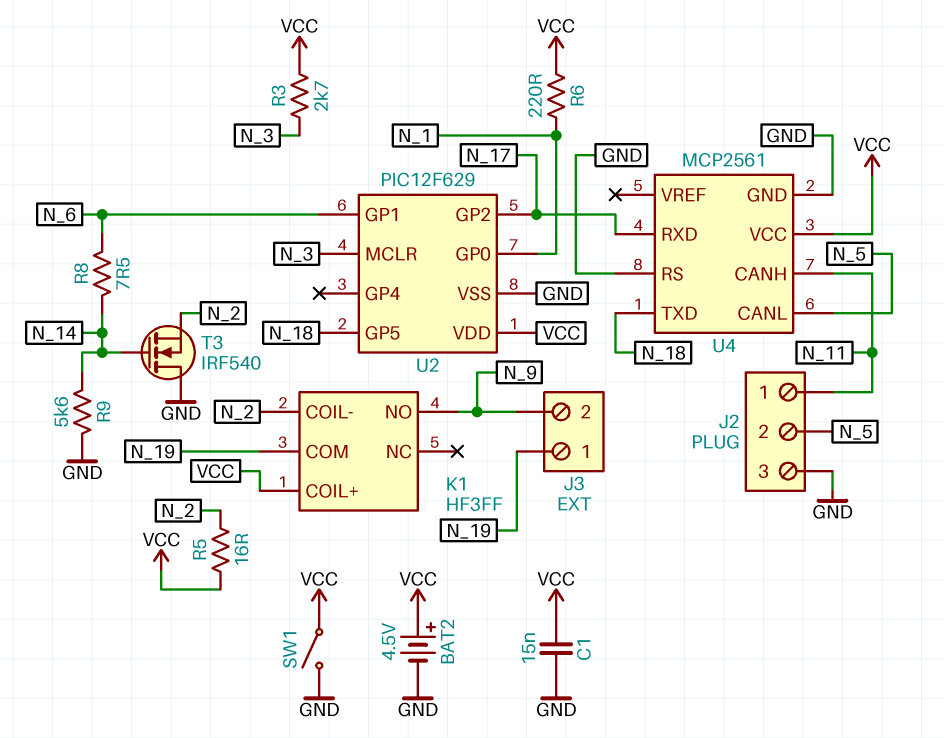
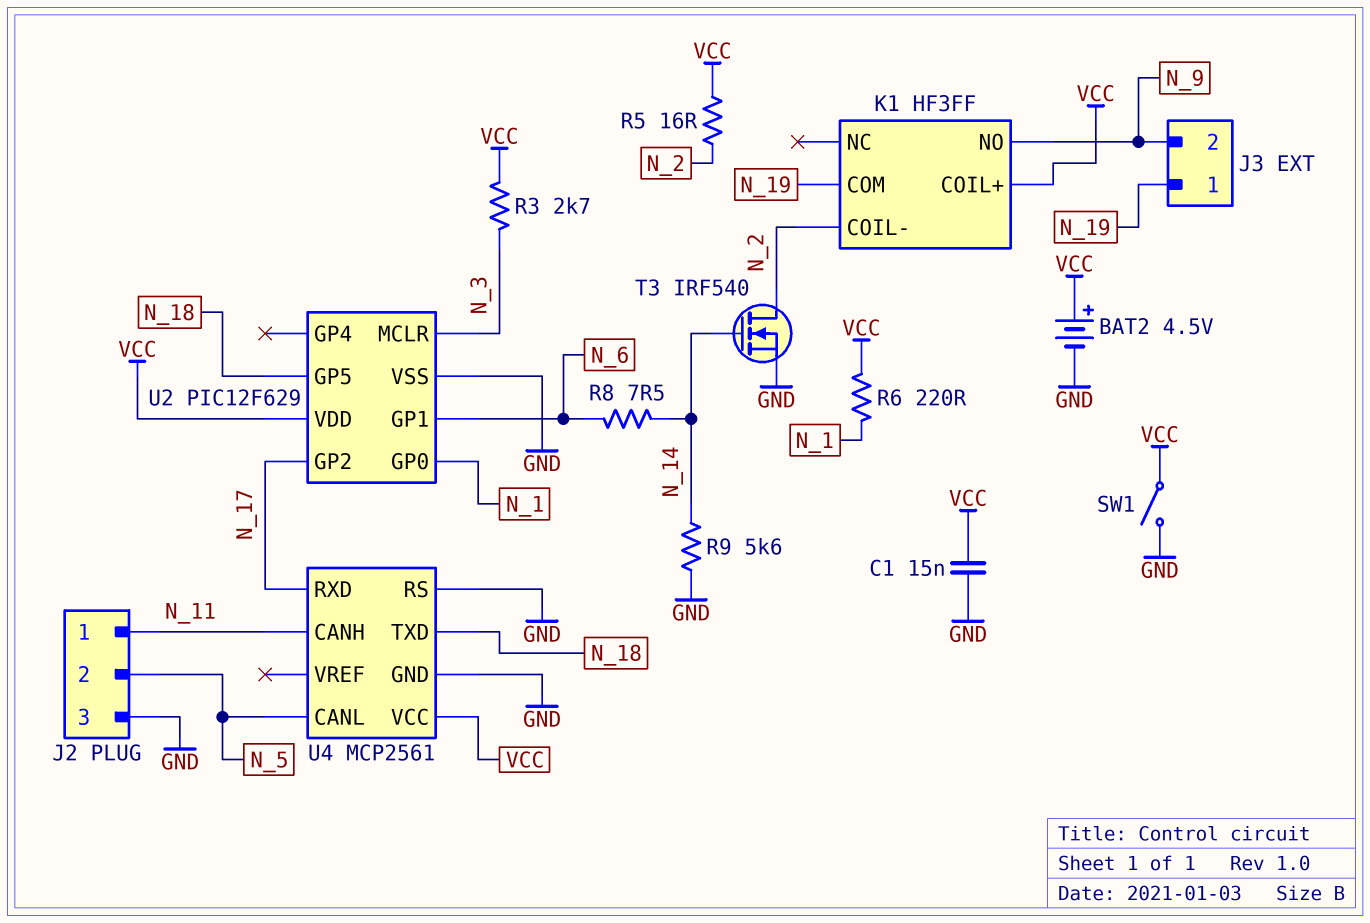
T3: NMOS IRF540 (G N_14, D GND, S N_2) -> NMOS IRF540 (G N_14, D N_2, S GND)

